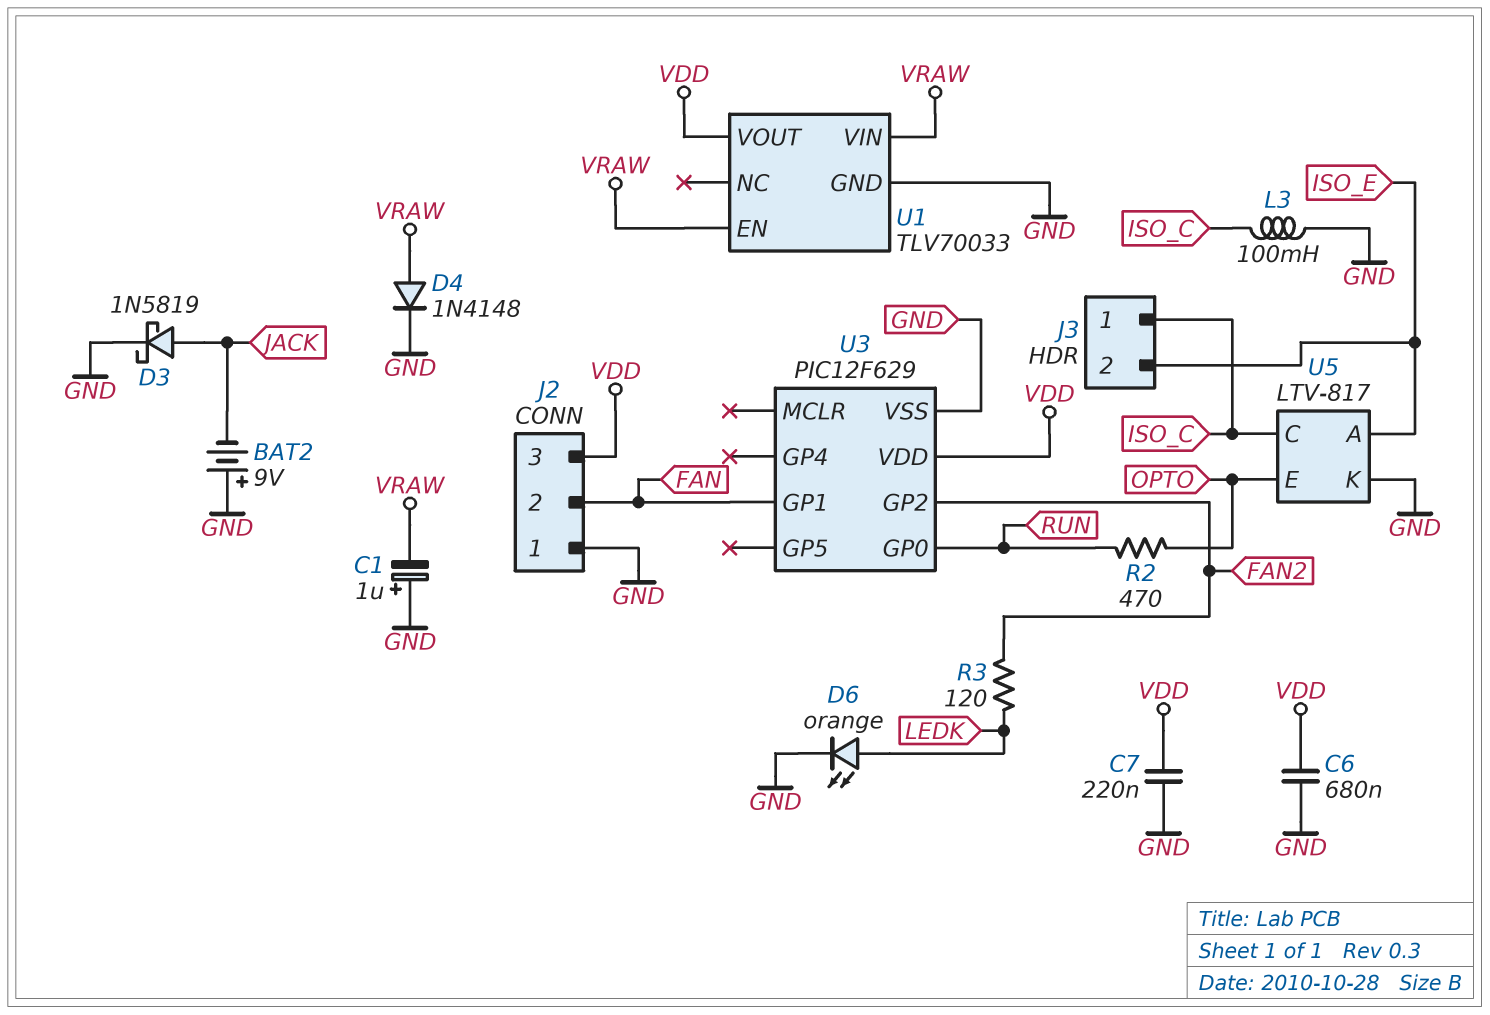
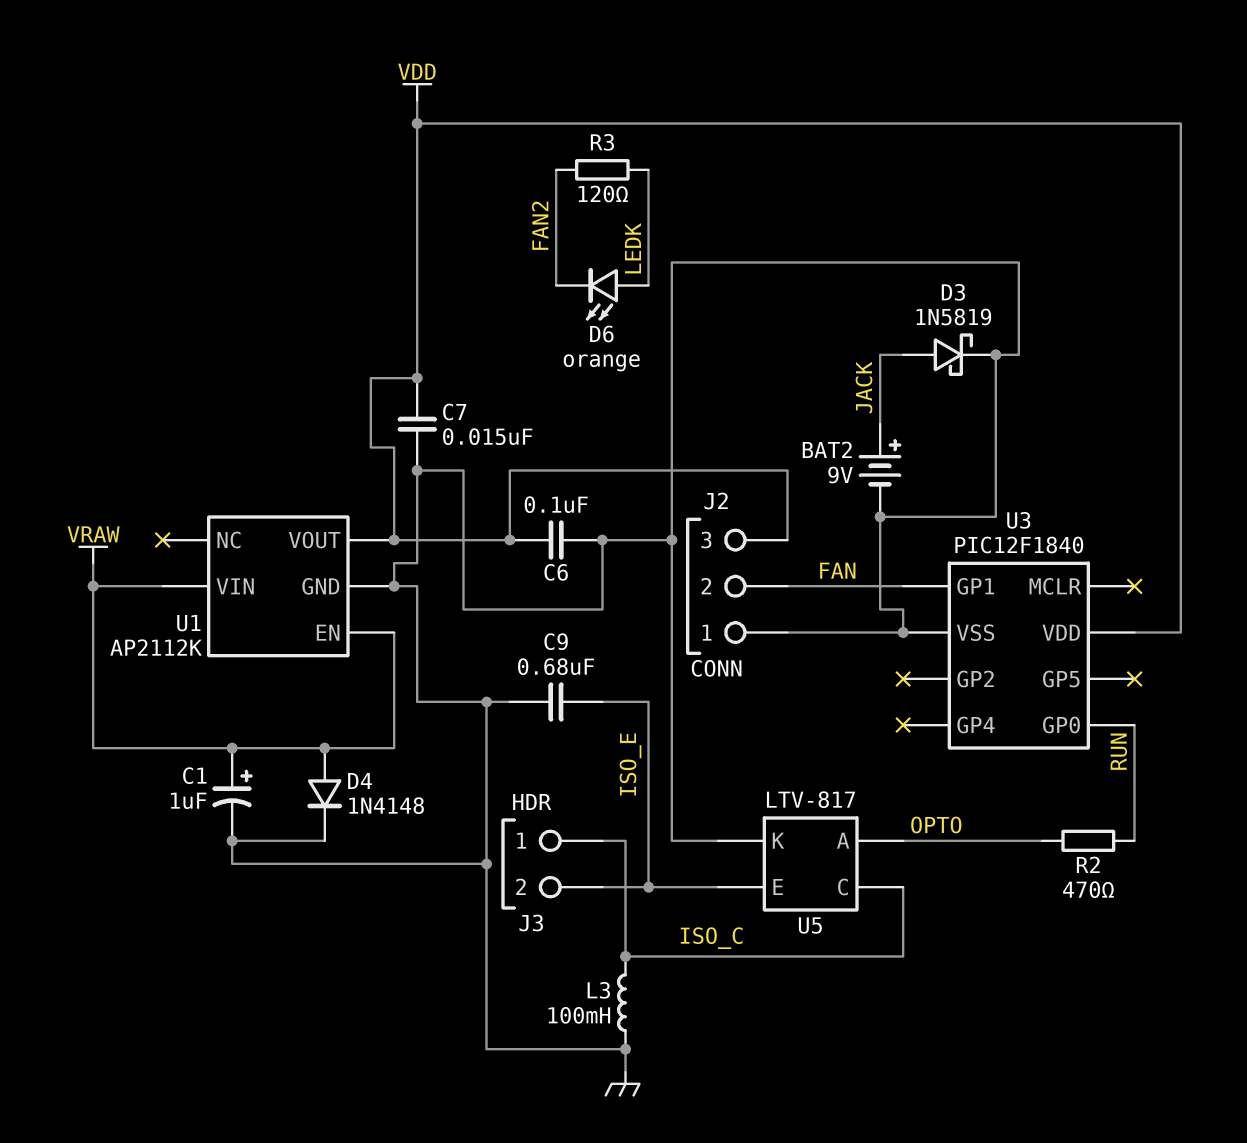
BAT2: 9V (plus GND, minus JACK) -> 9V (plus JACK, minus GND)
C1: 1uF (plus GND, minus VRAW) -> 1uF (plus VRAW, minus GND)
C6: 680nF (GND, VDD) -> 100nF (GND, VDD)
C7: 220nF (GND, VDD) -> 15nF (GND, VDD)
C9: none -> 680nF (GND, ISO_E)
D6: LED orange (A LEDK, K GND) -> LED orange (A LEDK, K FAN2)
U1: TLV70033 -> AP2112K
U3: PIC12F629 -> PIC12F1840
U3 pin GP2: FAN2 -> none
U5 pin A: ISO_E -> OPTO
U5 pin E: OPTO -> ISO_E

